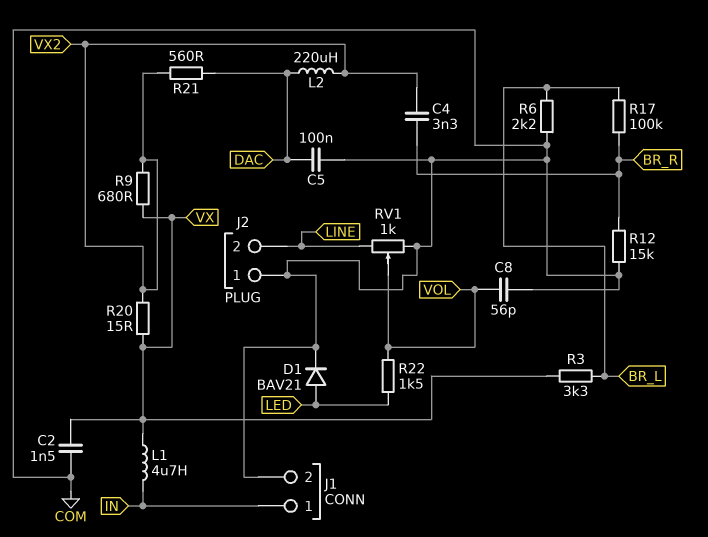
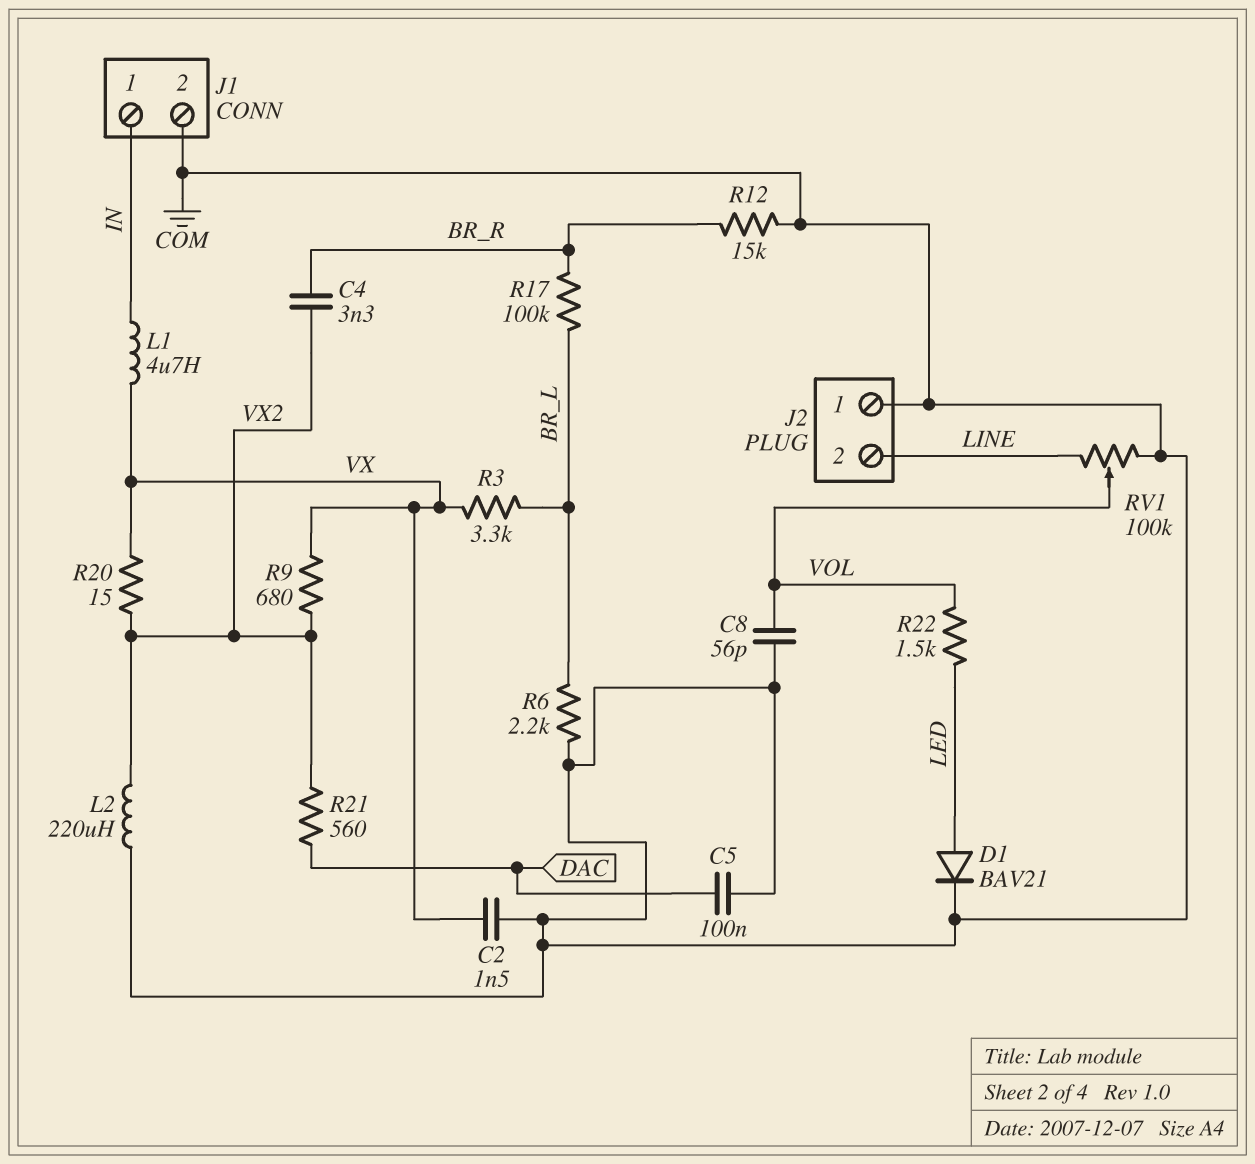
L2: 220uH (DAC, VX2) -> 220uH (COM, VX2)
RV1: 1k (COM, LINE, wiper VOL) -> 100k (COM, LINE, wiper VOL)

